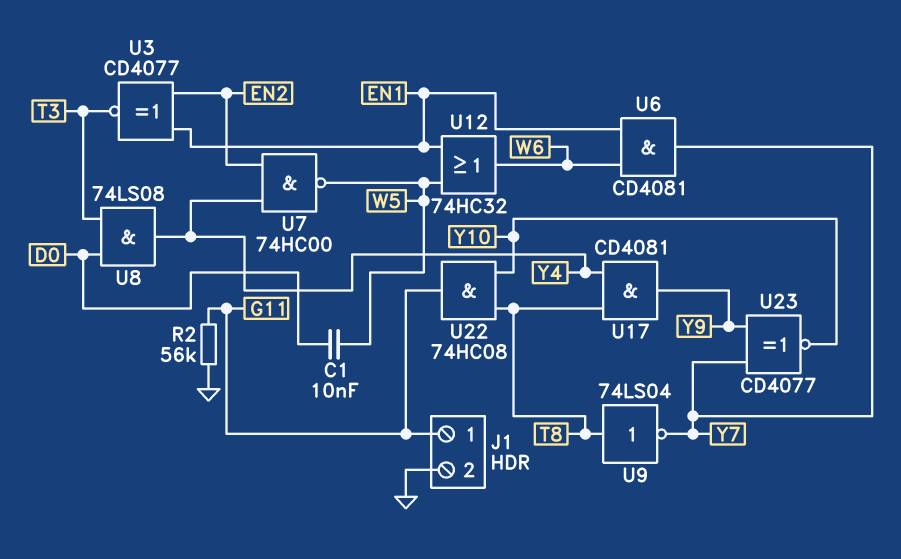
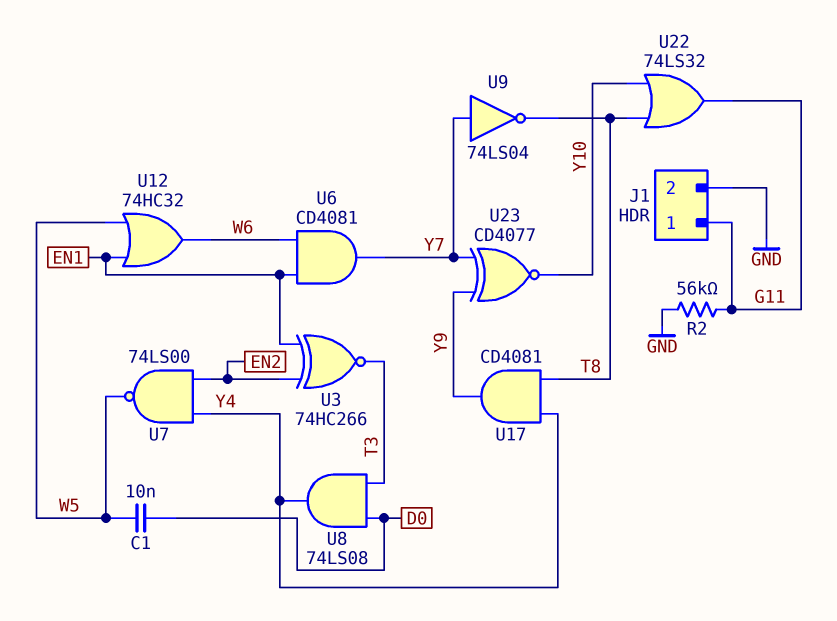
U3: XNOR CD4077 (in EN1, in EN2, out T3) -> XNOR 74HC266 (in EN1, in EN2, out T3)
U7: NAND 74HC00 (in EN2, in Y4, out W5) -> NAND 74LS00 (in EN2, in Y4, out W5)
U9: NOT 74LS04 (in T8, out Y7) -> NOT 74LS04 (in Y7, out T8)
U22: AND 74HC08 (in T8, in Y10, out G11) -> OR 74LS32 (in T8, in Y10, out G11)

